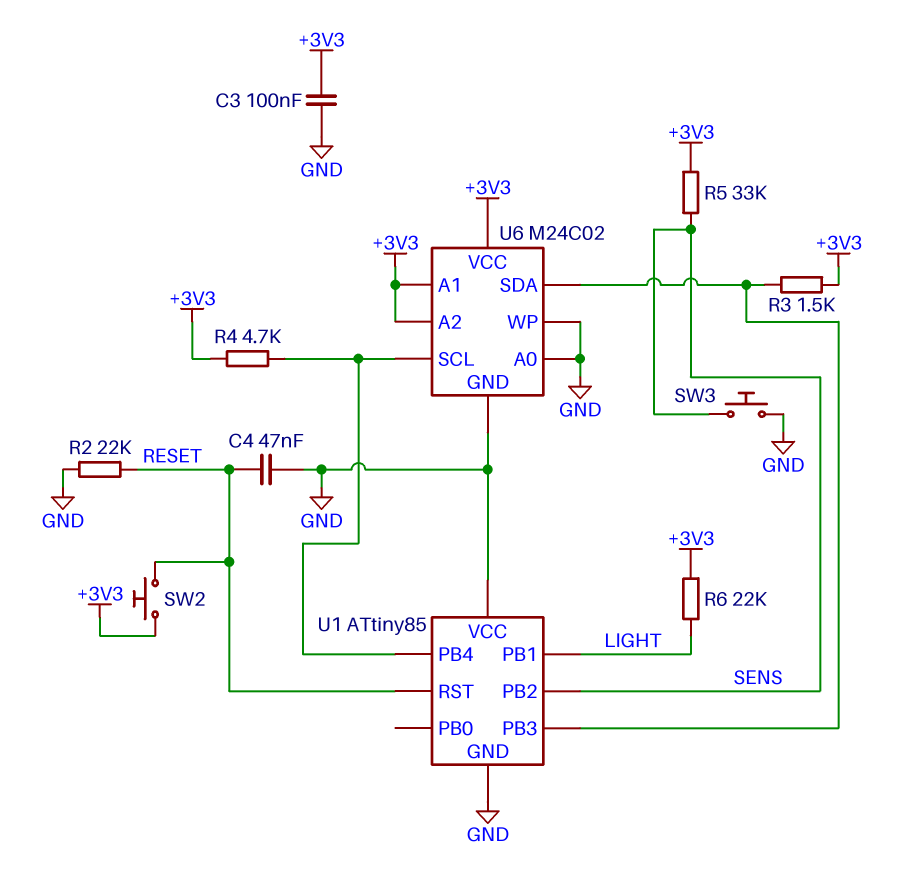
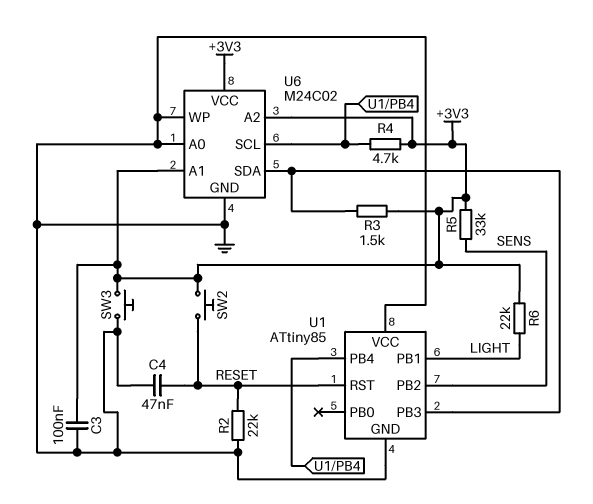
SW3: button (GND, SENS) -> button (+3V3, GND)

